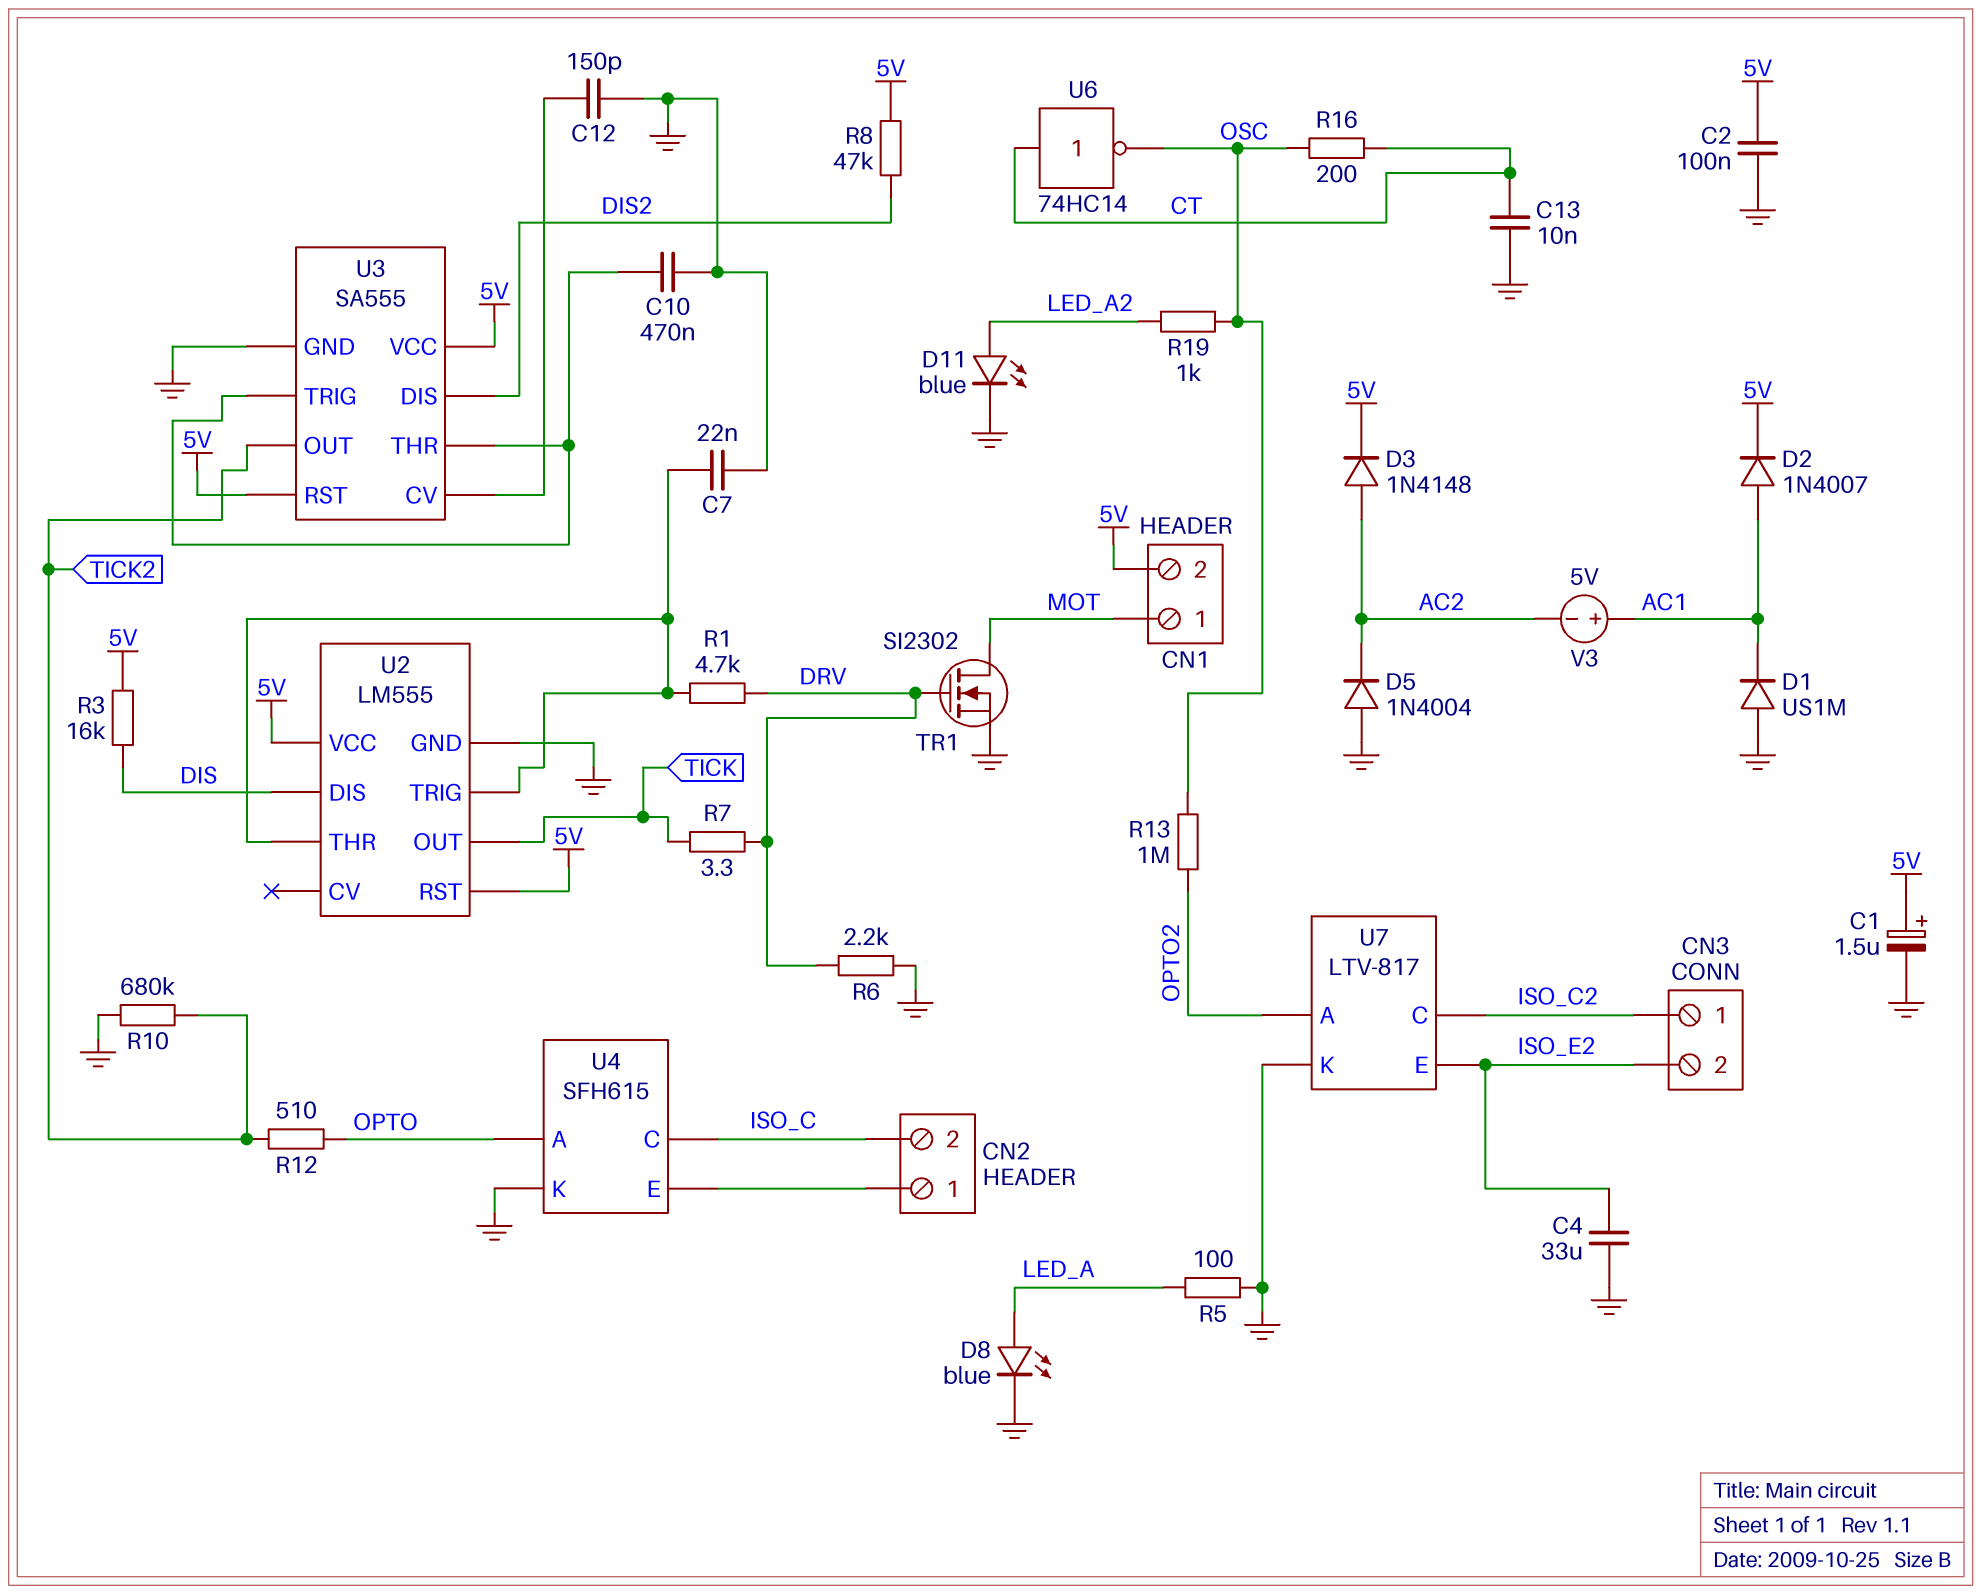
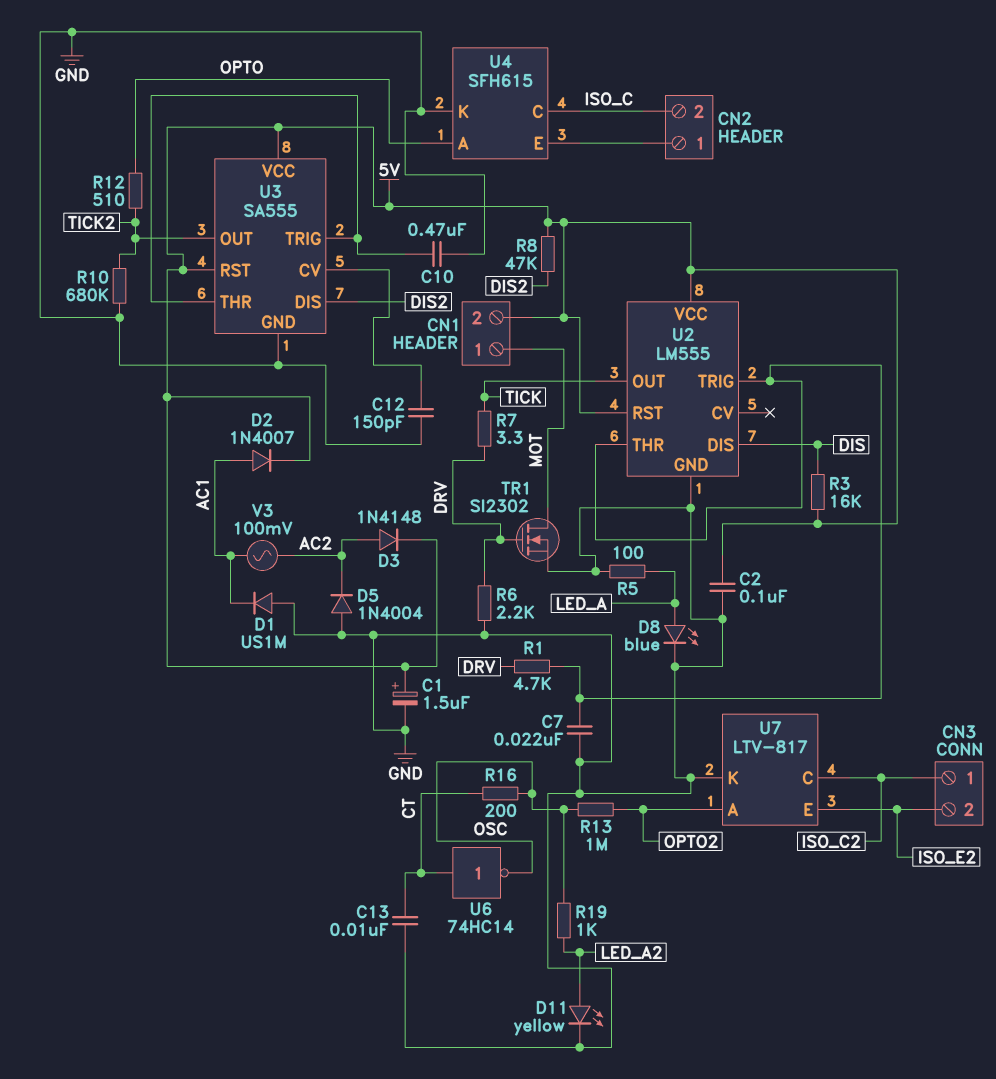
C4: 33uF (GND, ISO_E2) -> none
D11: LED blue (A LED_A2, K GND) -> LED yellow (A LED_A2, K GND)
V3: 5V (plus AC1, minus AC2) -> AC 100mV (AC1, AC2)

